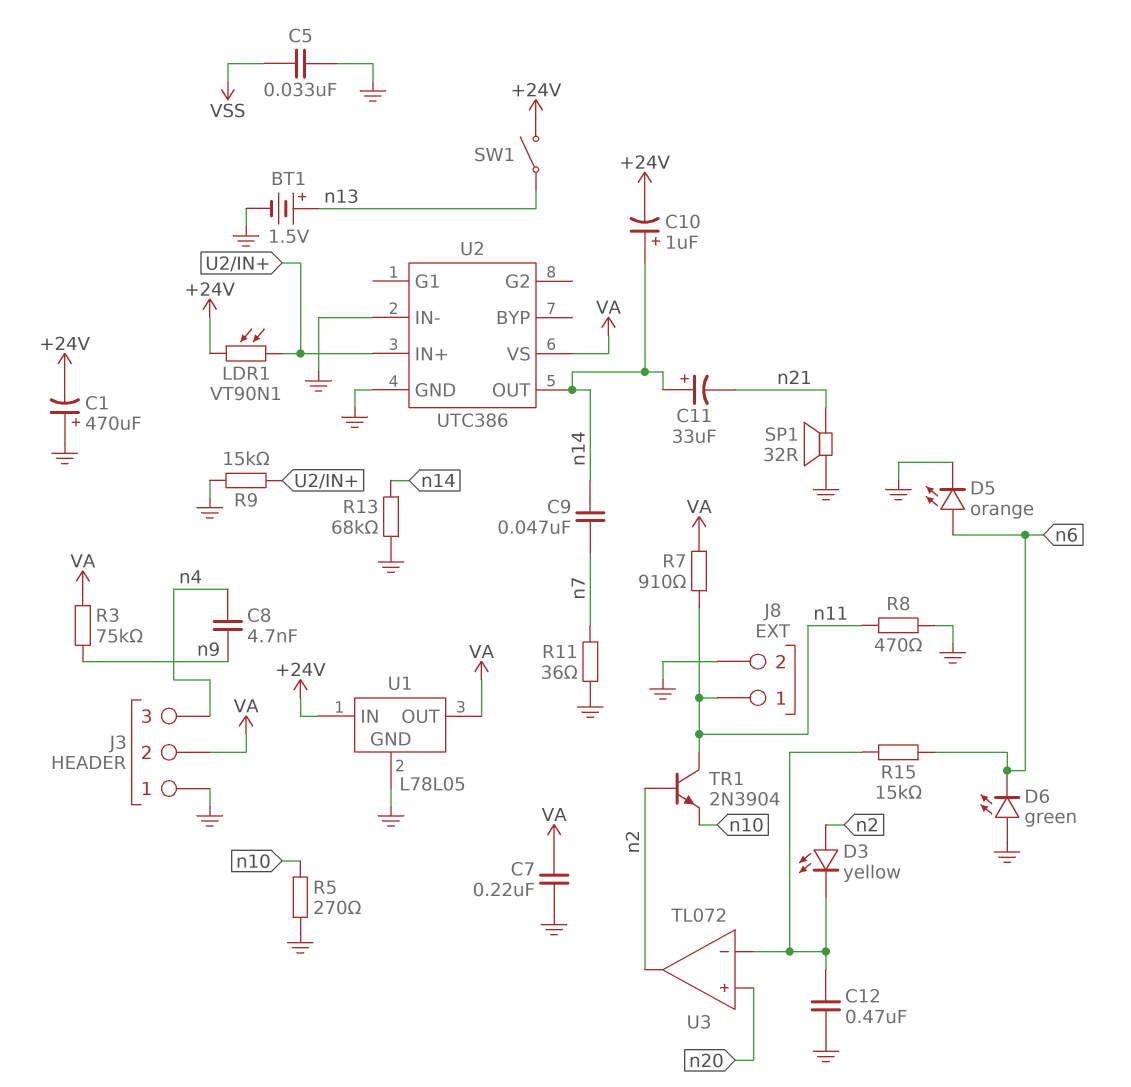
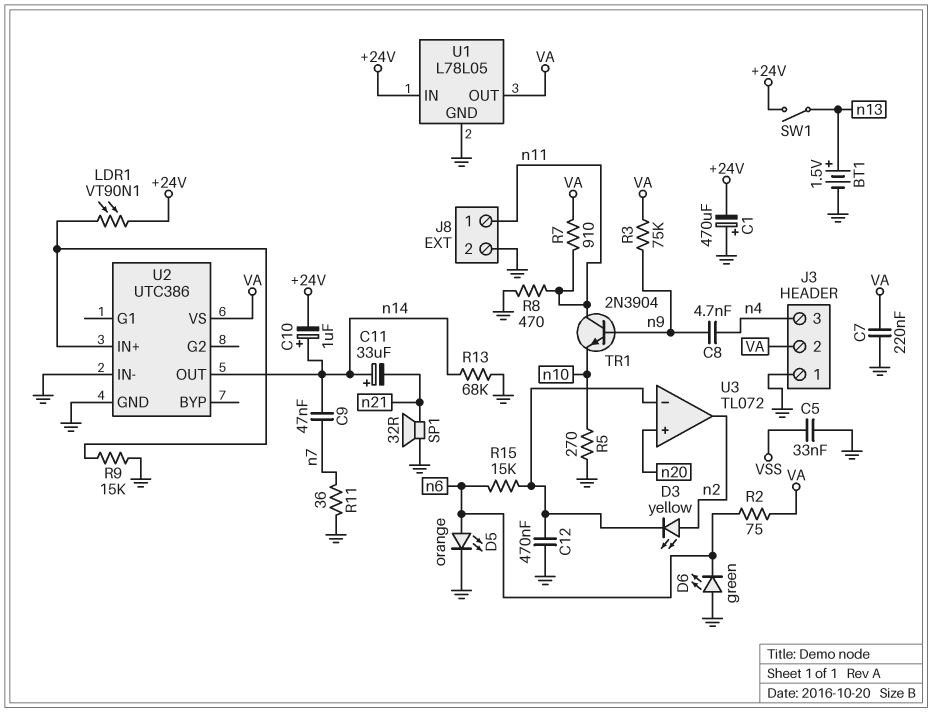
R2: none -> 75 (VA, n6)
TR1: NPN 2N3904 (B n2, C n11, E n10) -> NPN 2N3904 (B n9, C n11, E n10)

